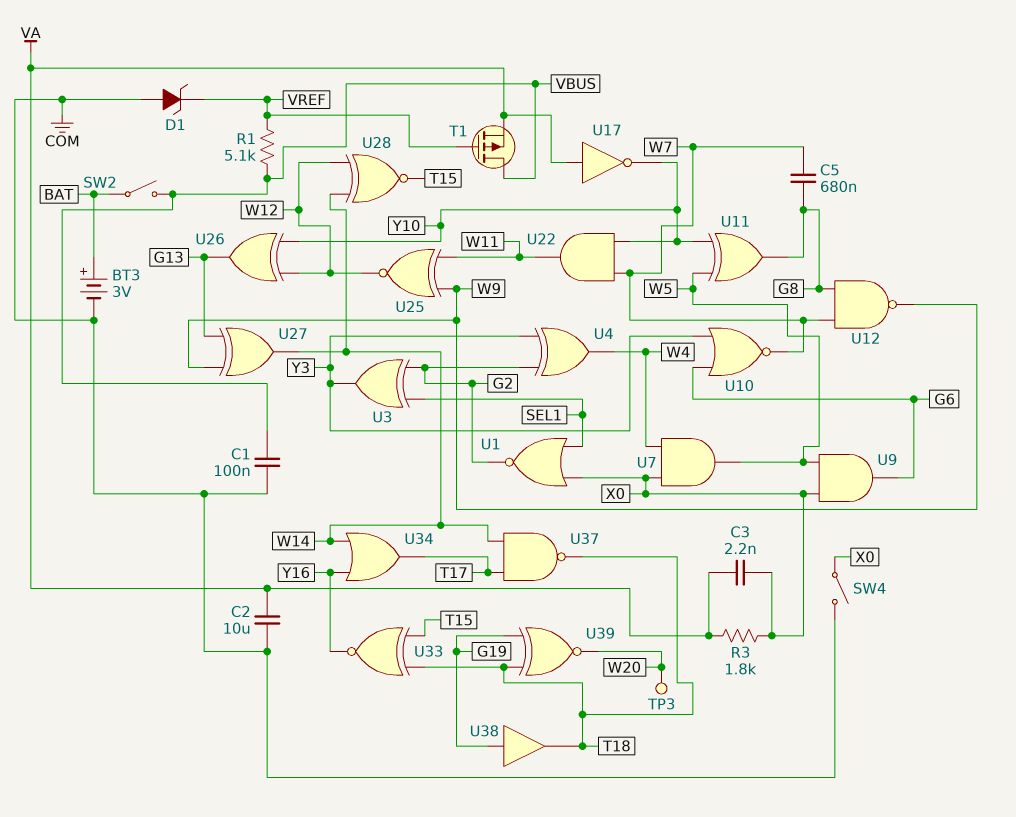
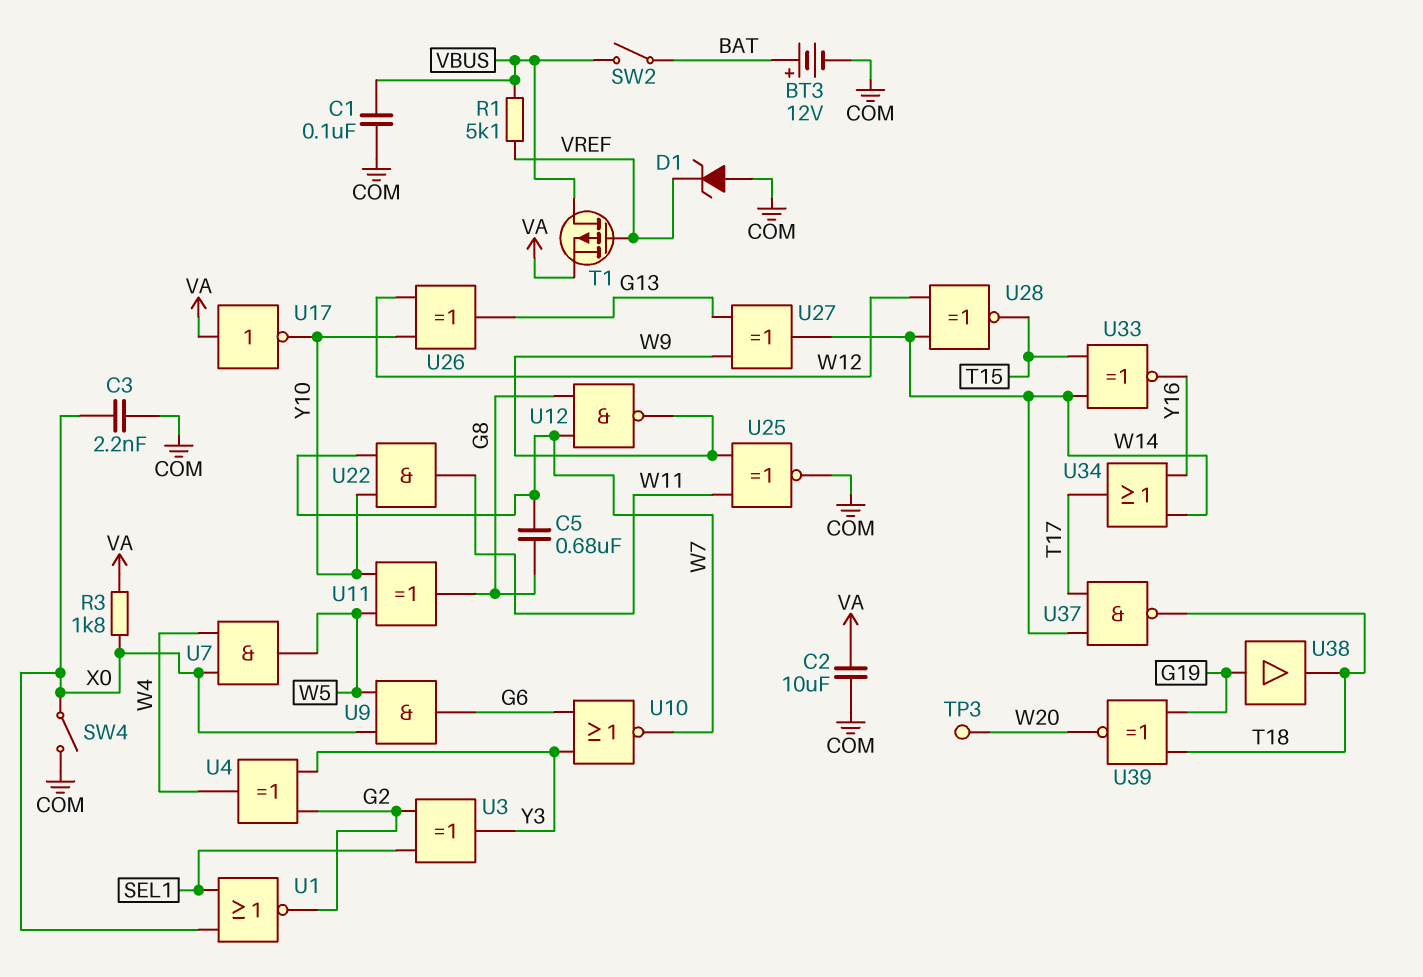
BT3: 3V (plus BAT, minus COM) -> 12V (plus BAT, minus COM)
C3: 2.2nF (VA, X0) -> 2.2nF (COM, X0)
U25: XNOR (in W9, in W11, out W12) -> XNOR (in W9, in W11, out COM)
U33: XNOR (in T15, in T18, out Y16) -> XNOR (in T15, in W14, out Y16)

